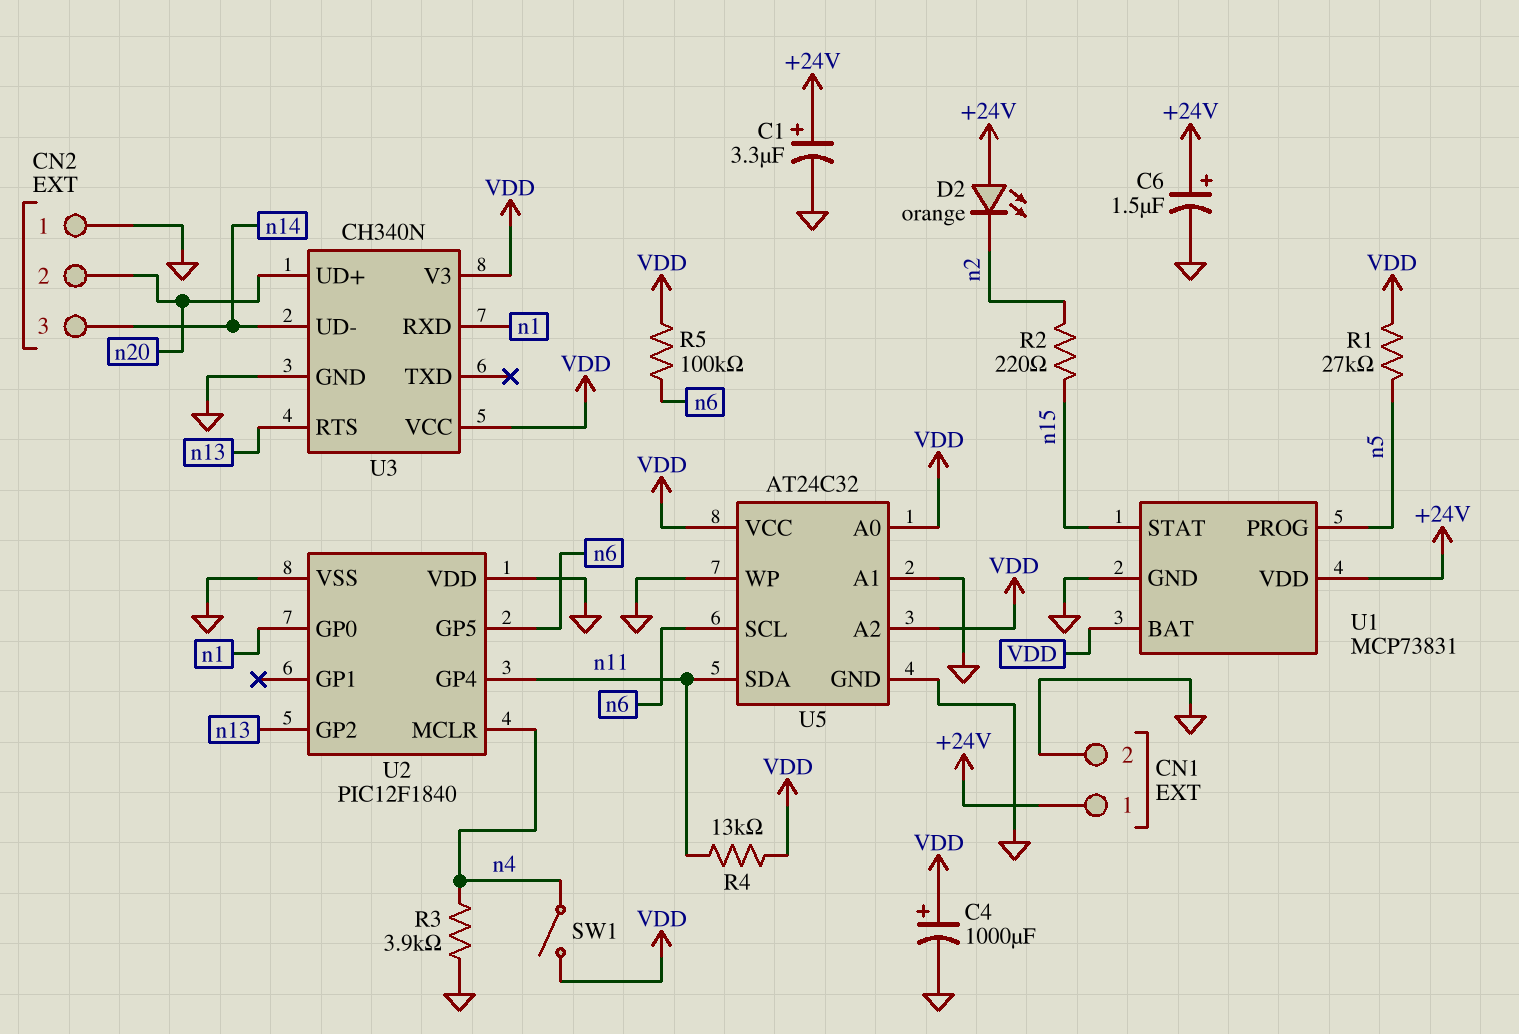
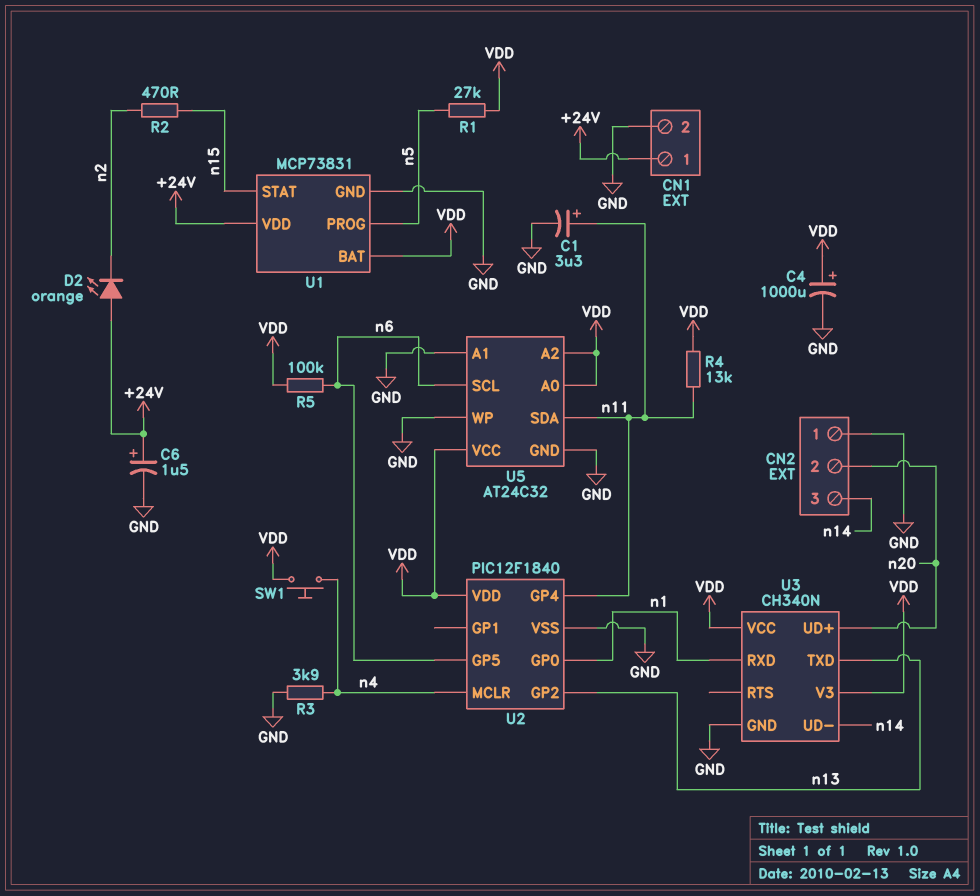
C1: 3.3uF (plus +24V, minus GND) -> 3.3uF (plus n11, minus GND)
R2: 220 (n2, n15) -> 470 (n2, n15)
SW1: switch (VDD, n4) -> button (VDD, n4)
U2 pin VDD: GND -> VDD
U3 pin RTS: n13 -> none
U3 pin TXD: none -> n13

